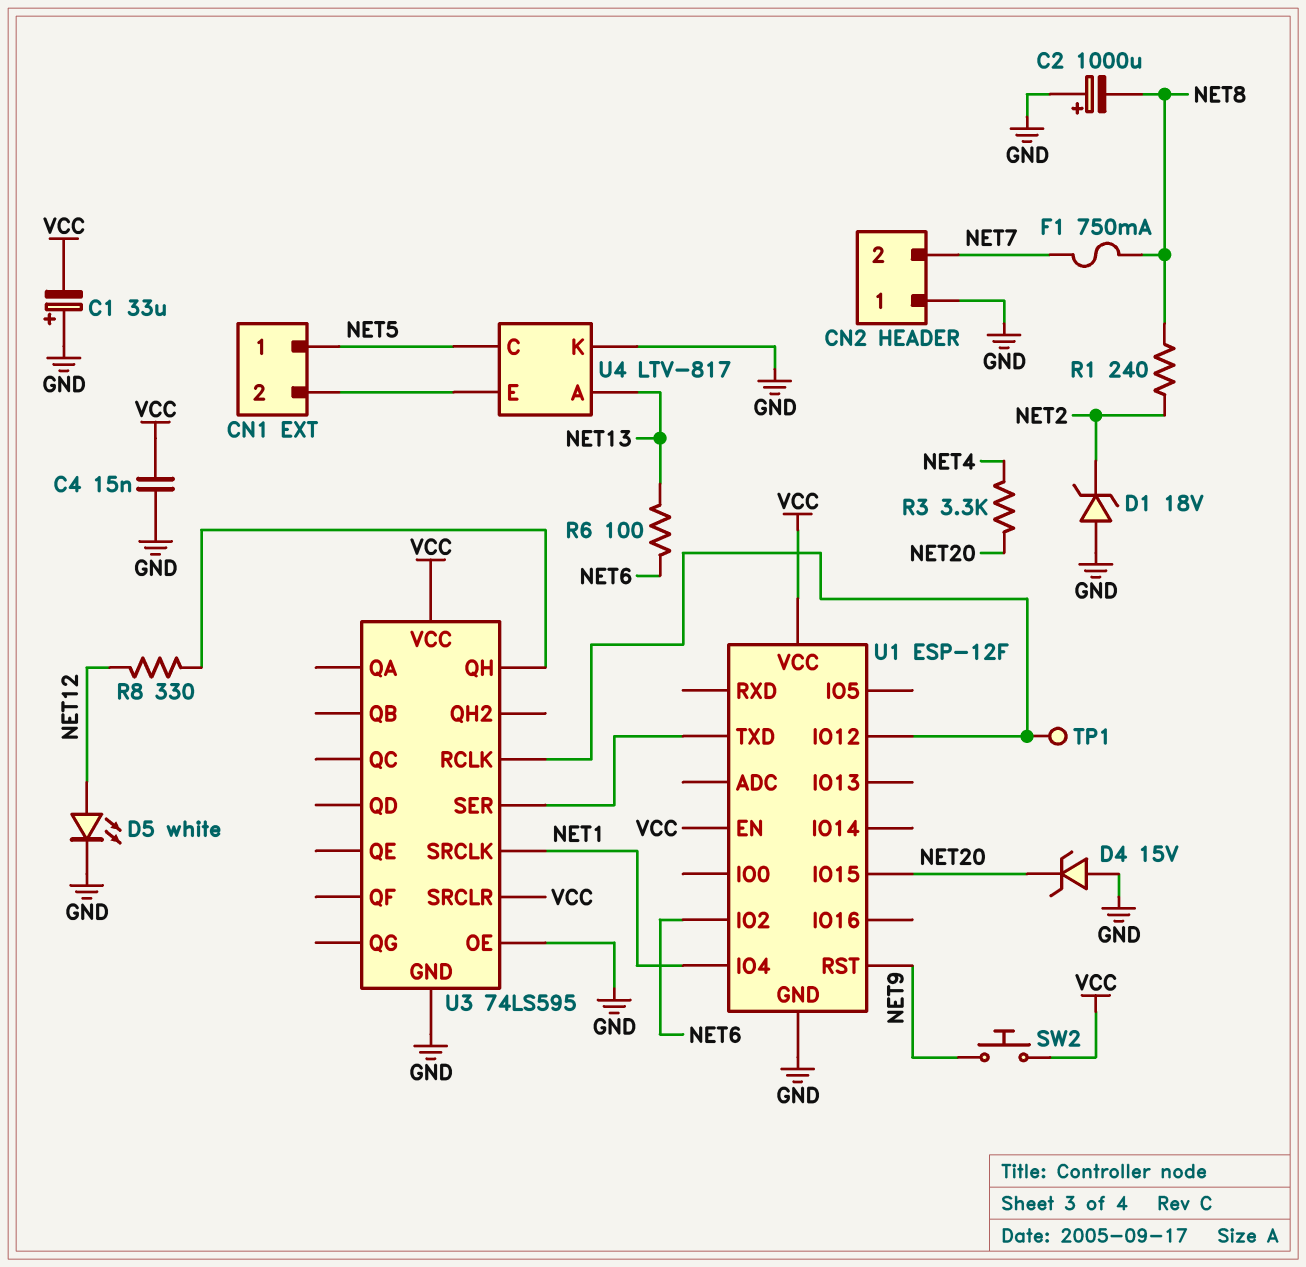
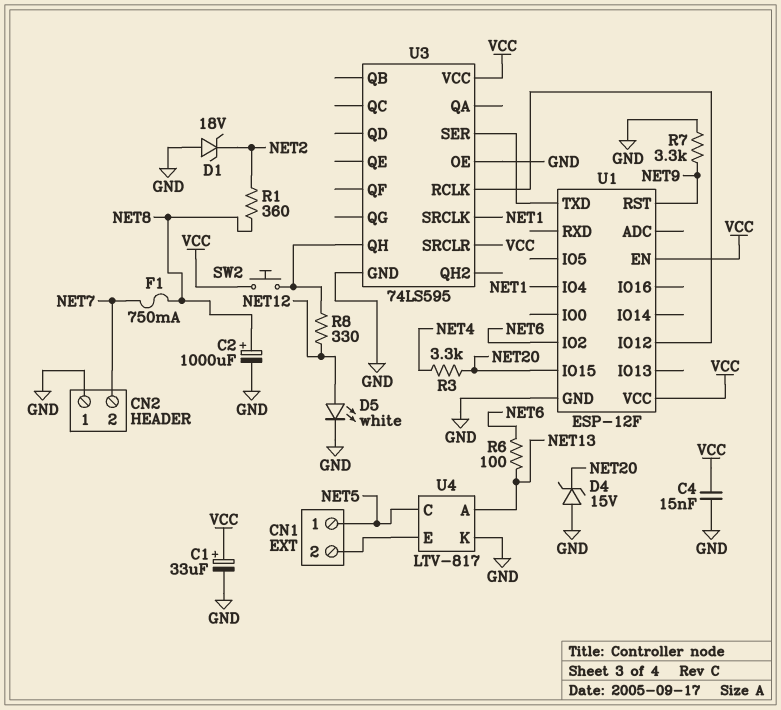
C1: 33uF (plus GND, minus VCC) -> 33uF (plus VCC, minus GND)
C2: 1000uF (plus GND, minus NET8) -> 1000uF (plus NET8, minus GND)
R1: 240 (NET2, NET8) -> 360 (NET2, NET8)
R7: none -> 3.3k (GND, NET9)
SW2: button (NET9, VCC) -> button (U3/QH, VCC)
TP1: test point (U1/IO12) -> none

